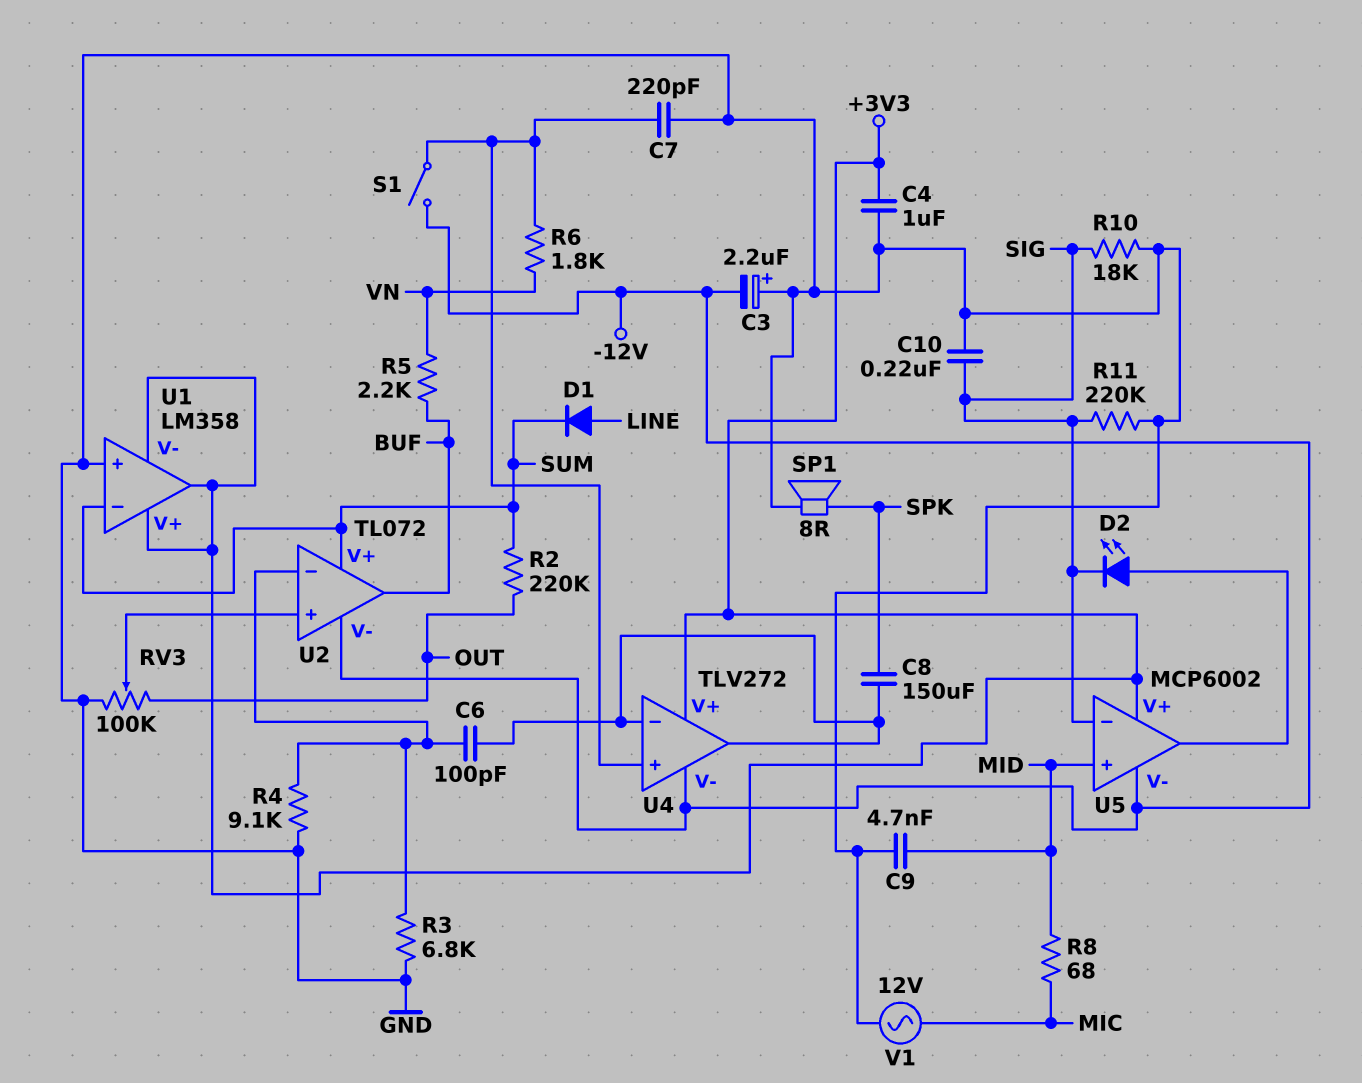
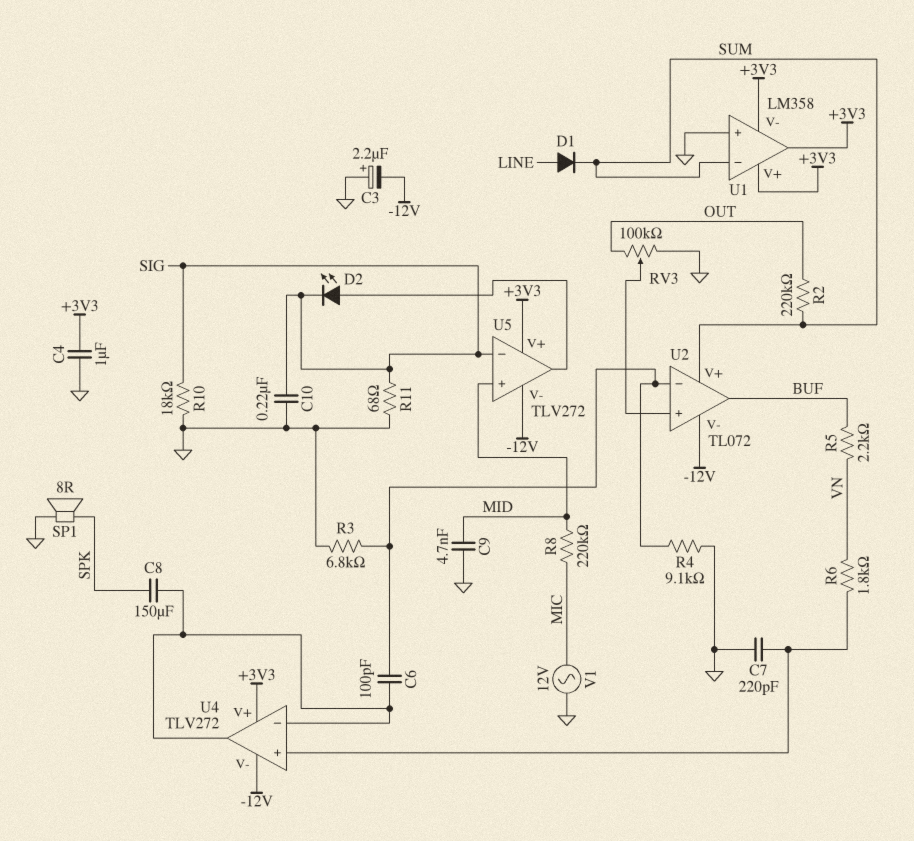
R8: 68 (MIC, MID) -> 220k (MIC, MID)
R11: 220k (GND, SIG) -> 68 (GND, SIG)
S1: switch (-12V, U4/in+) -> none
U5: MCP6002 -> TLV272

